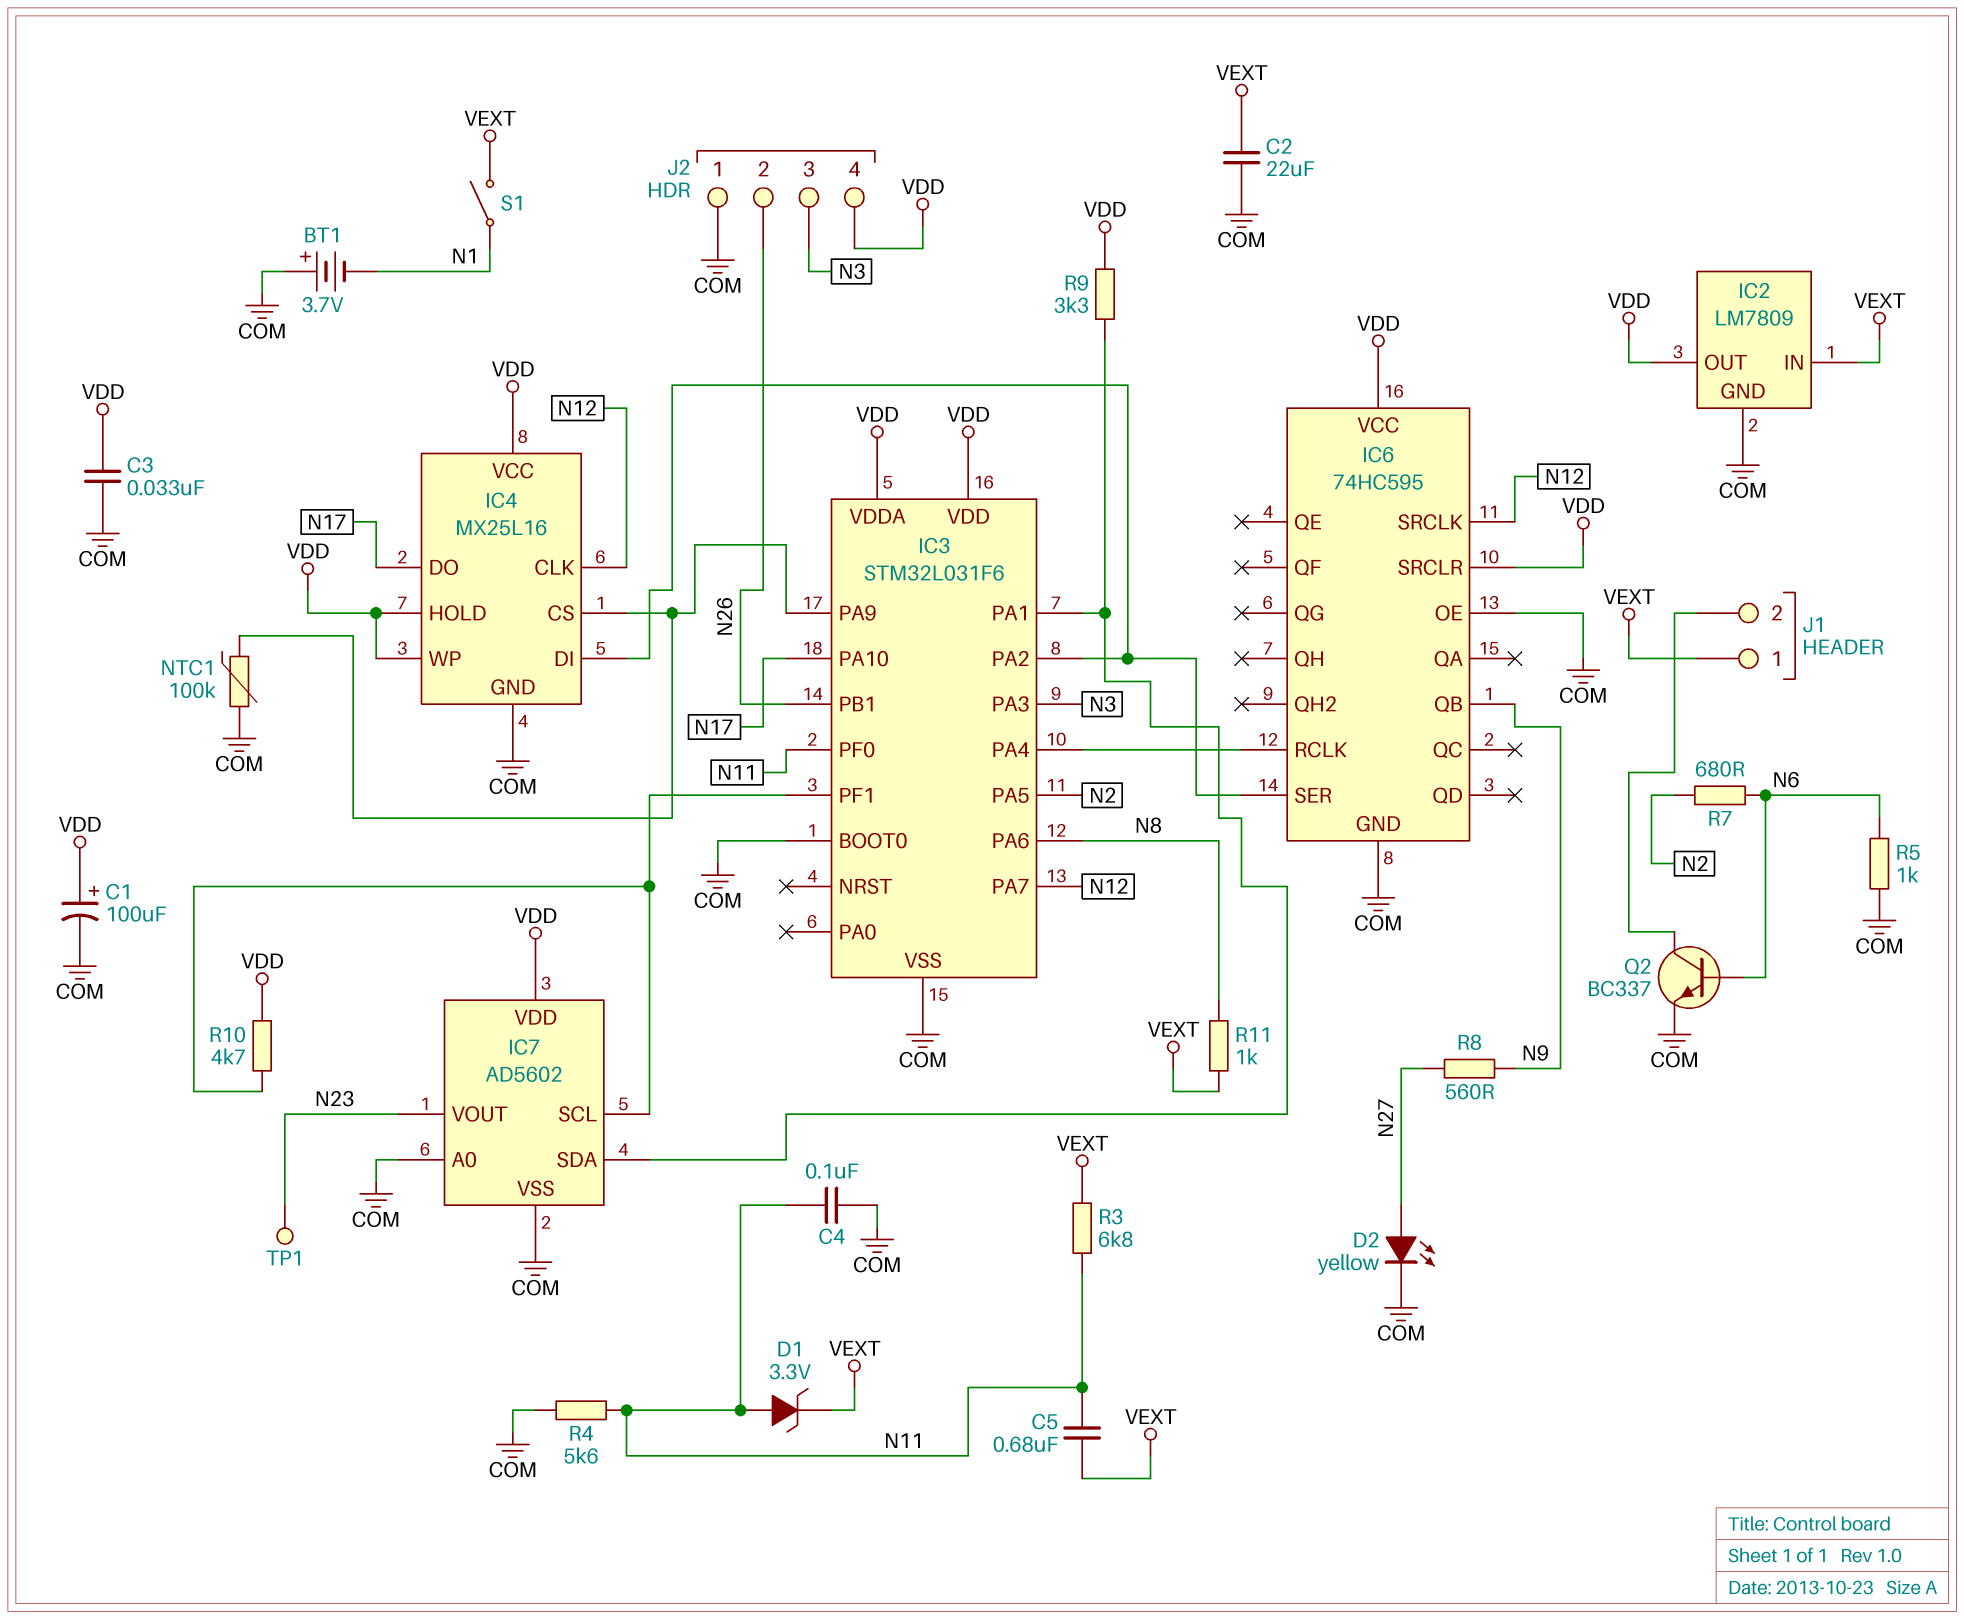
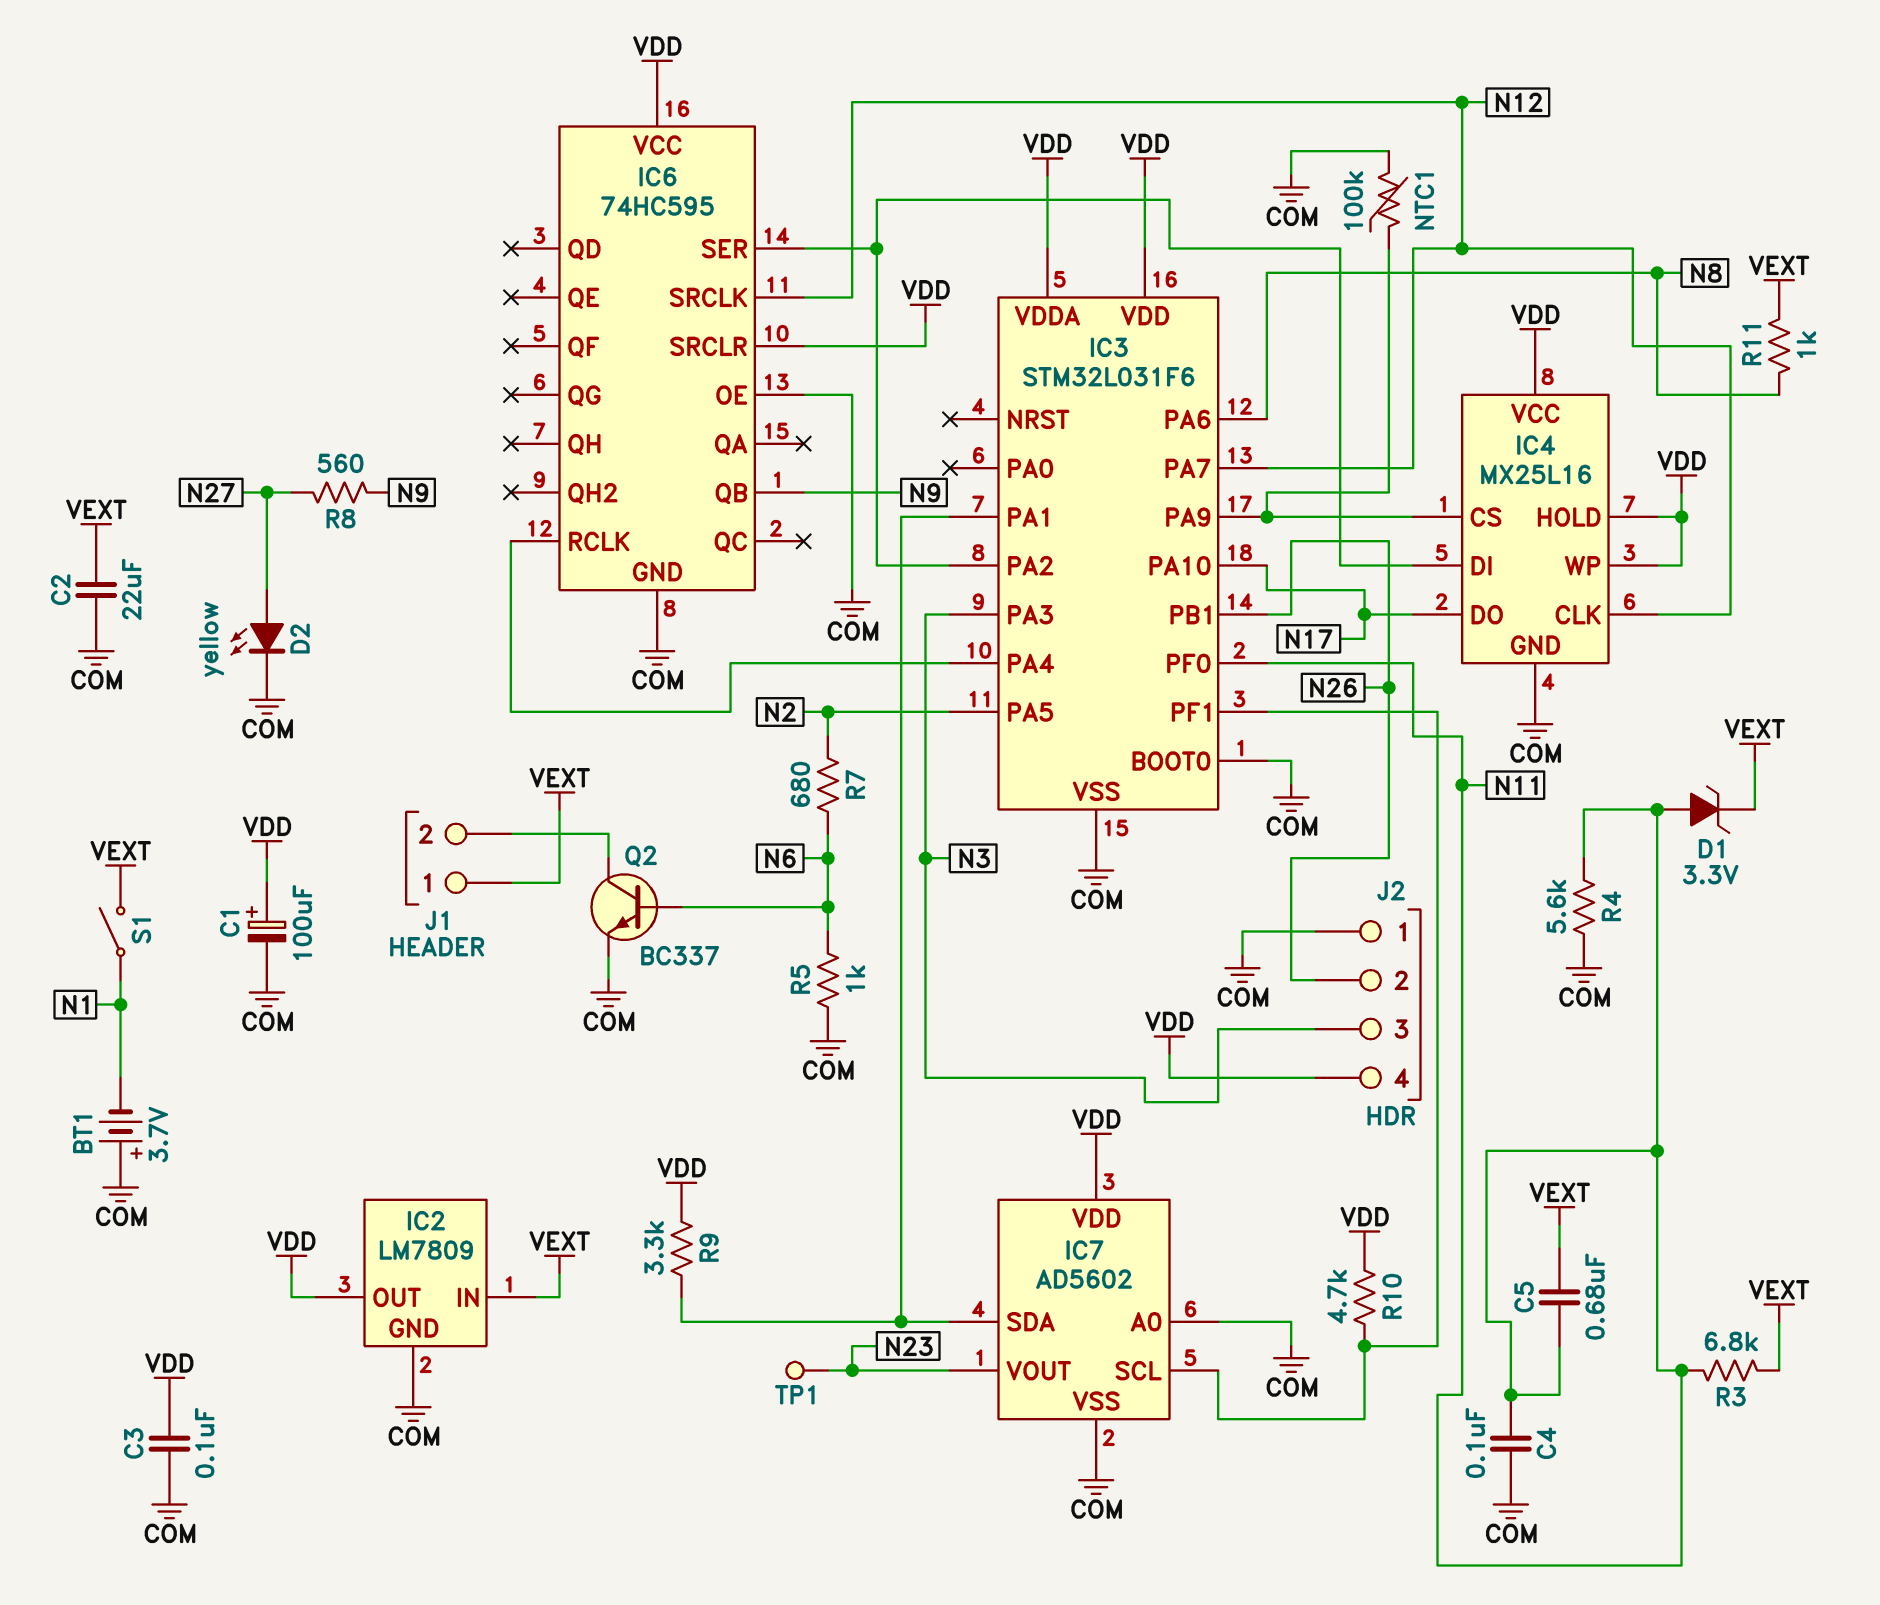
C3: 33nF (COM, VDD) -> 100nF (COM, VDD)

